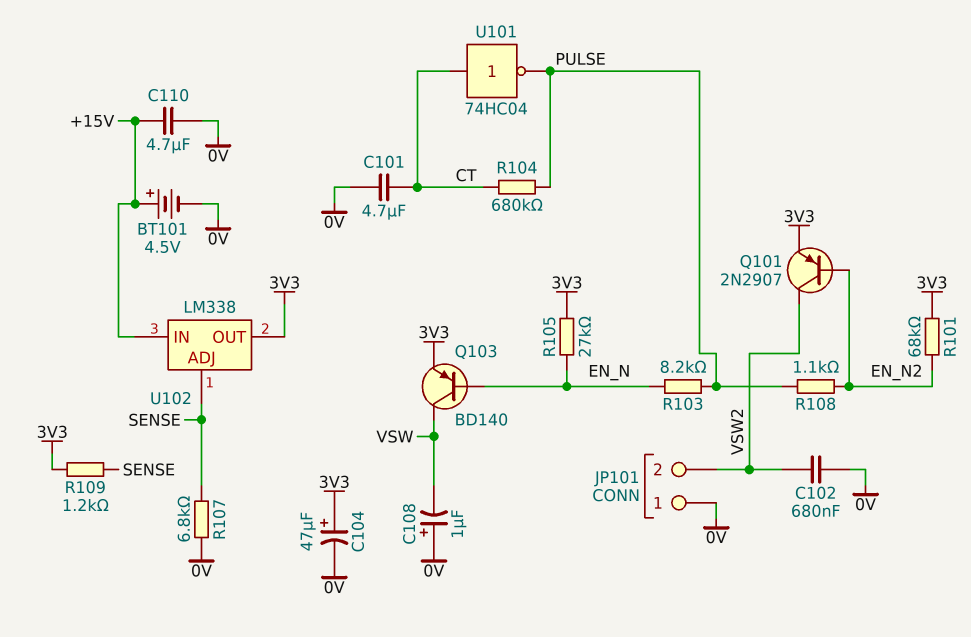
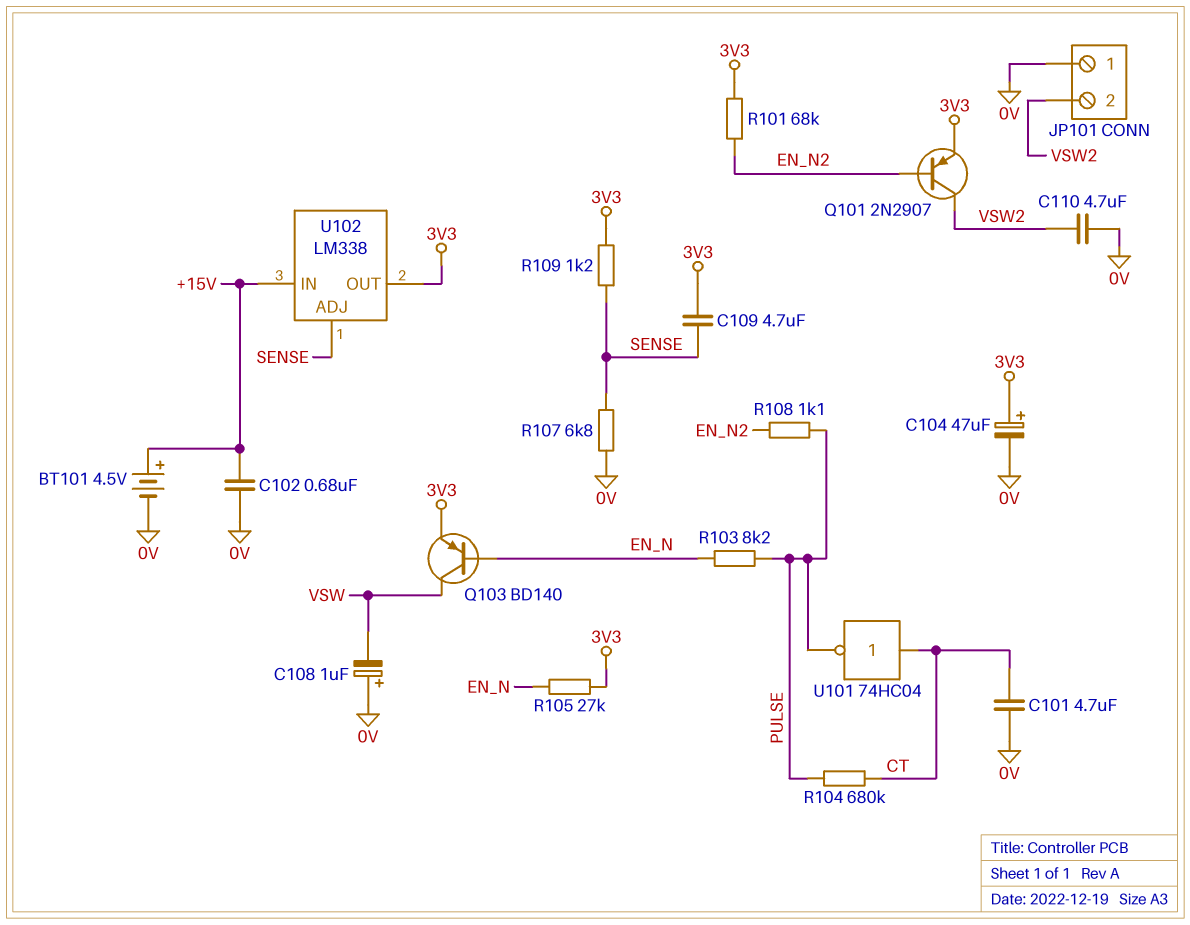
C102: 680nF (0V, VSW2) -> 680nF (+15V, 0V)
C109: none -> 4.7uF (3V3, SENSE)
C110: 4.7uF (+15V, 0V) -> 4.7uF (0V, VSW2)

